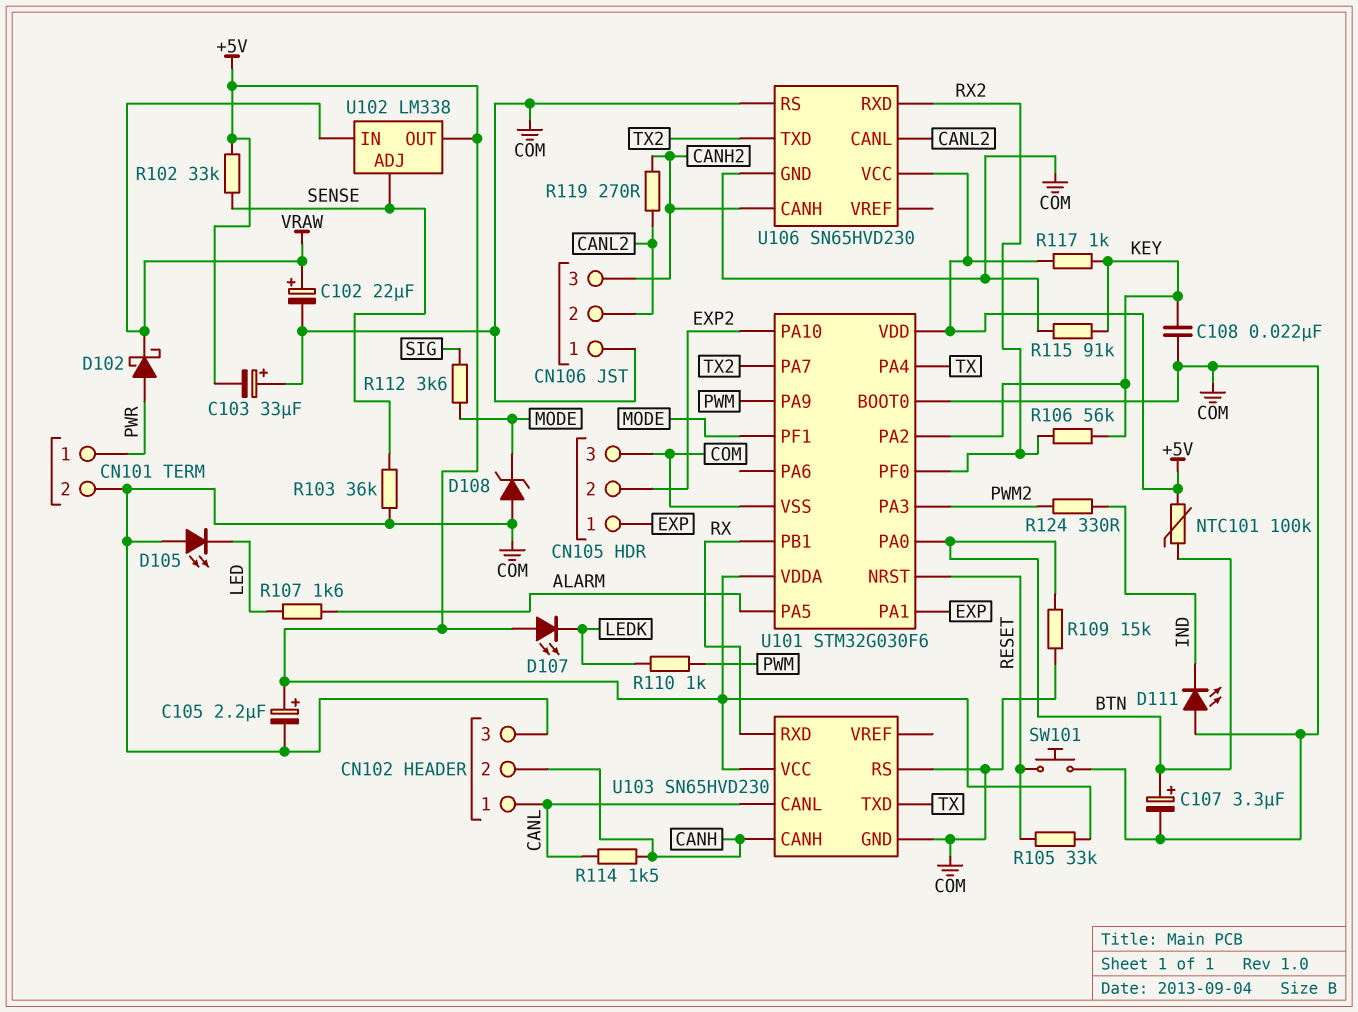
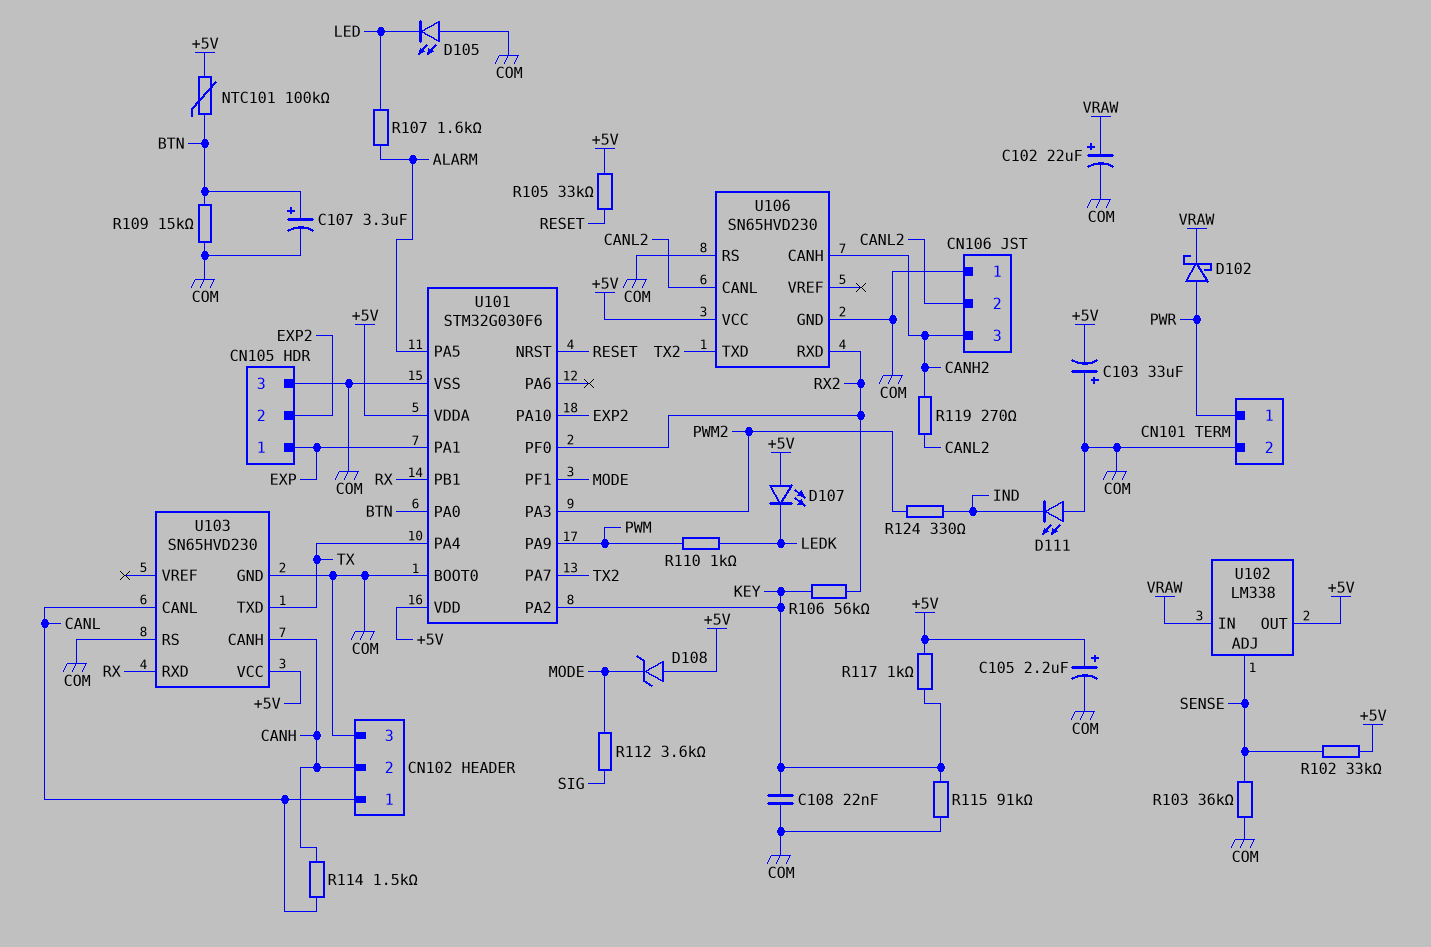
D108: zener (A COM, K MODE) -> zener (A +5V, K MODE)
SW101: button (COM, RESET) -> none

